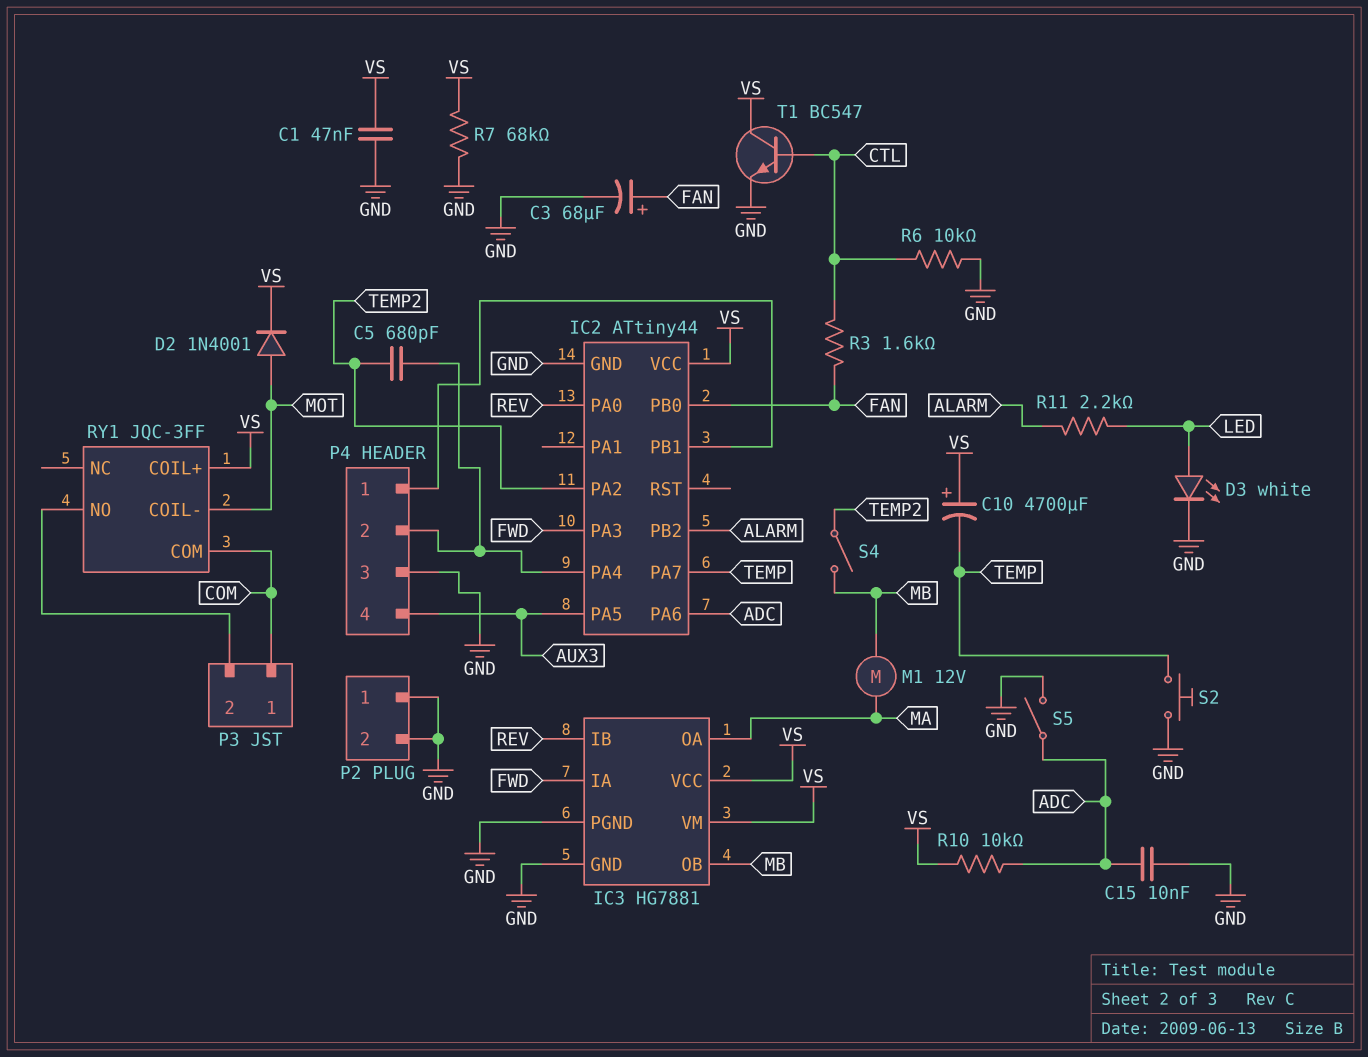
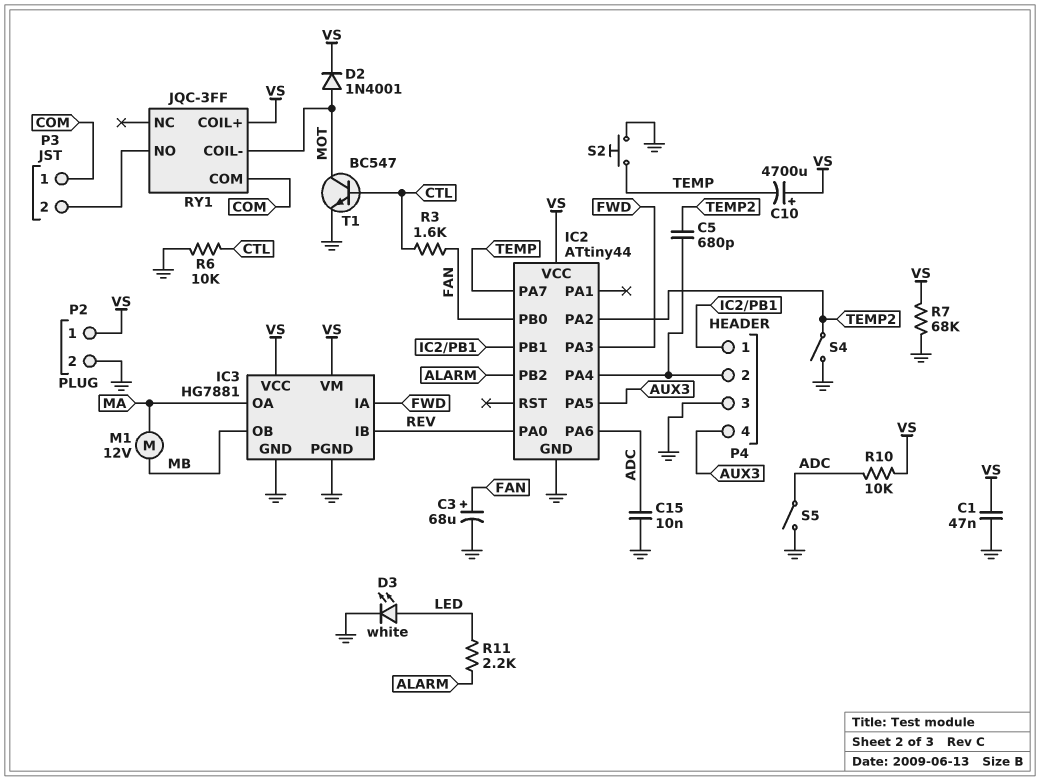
P2 pin 1: GND -> VS
S4: switch (MB, TEMP2) -> switch (GND, TEMP2)
T1: NPN BC547 (B CTL, C VS, E GND) -> NPN BC547 (B CTL, C MOT, E GND)

